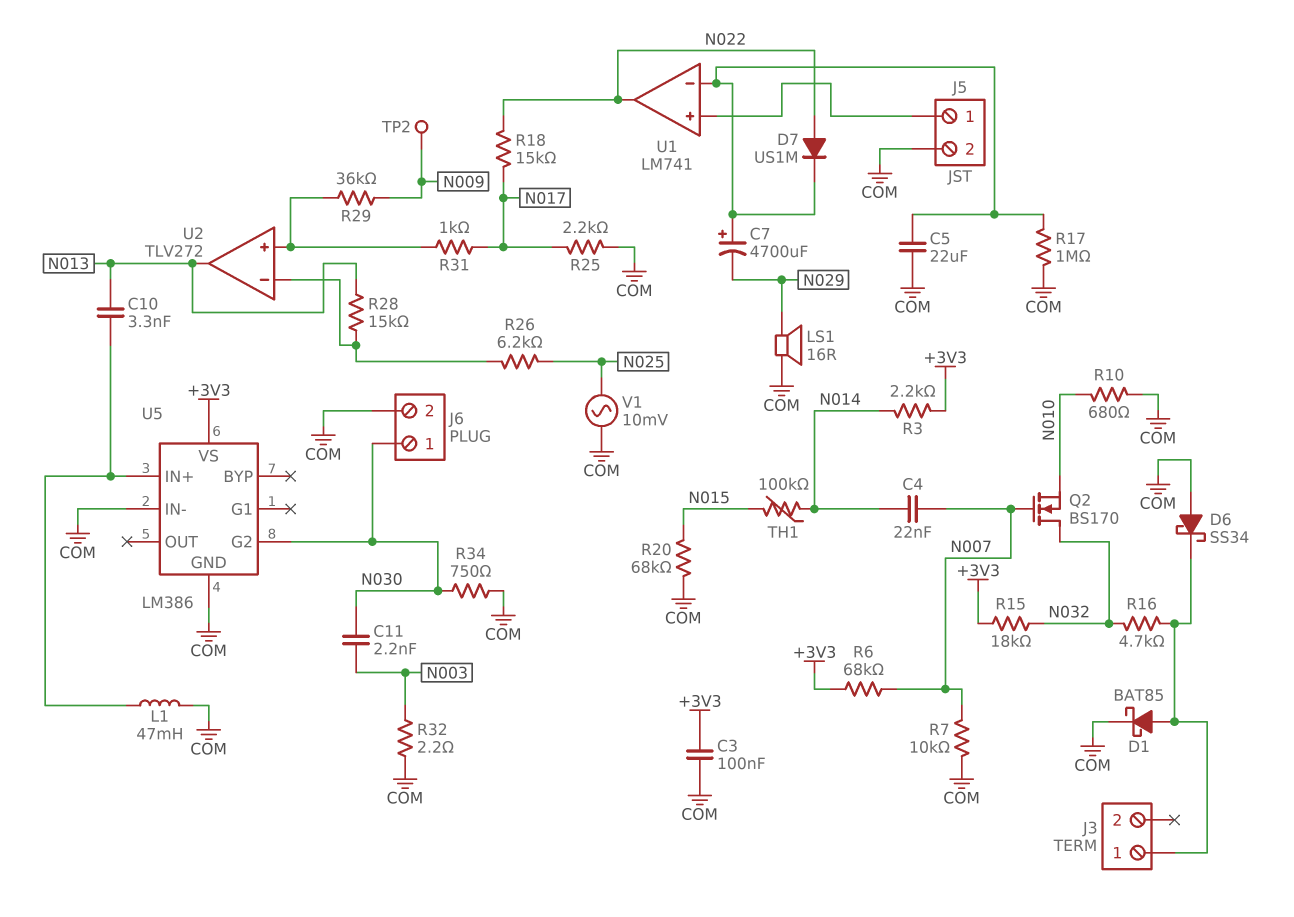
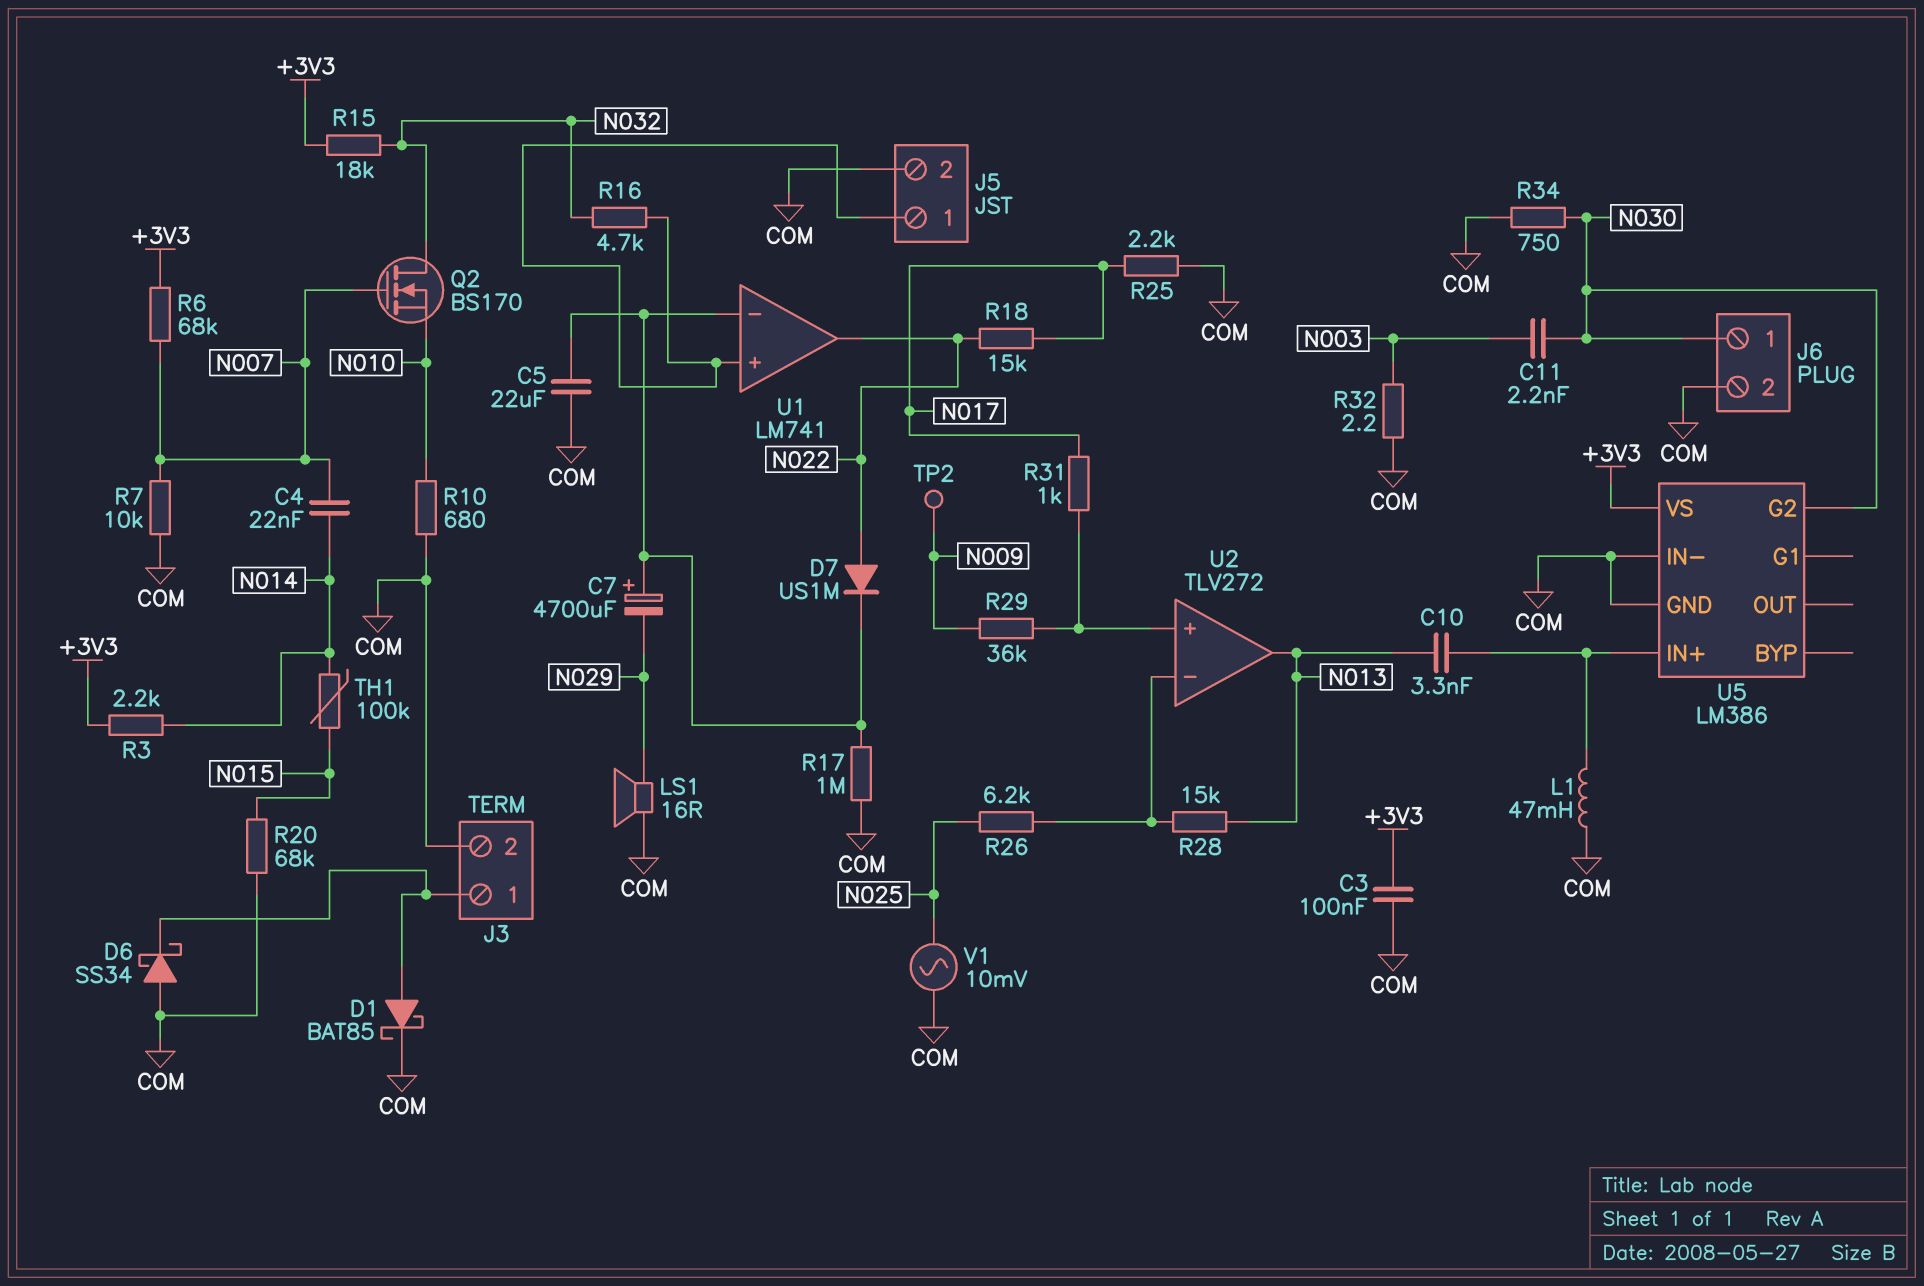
J3 pin 2: none -> COM
R16: 4.7k (J3/1, N032) -> 4.7k (J5/1, N032)

